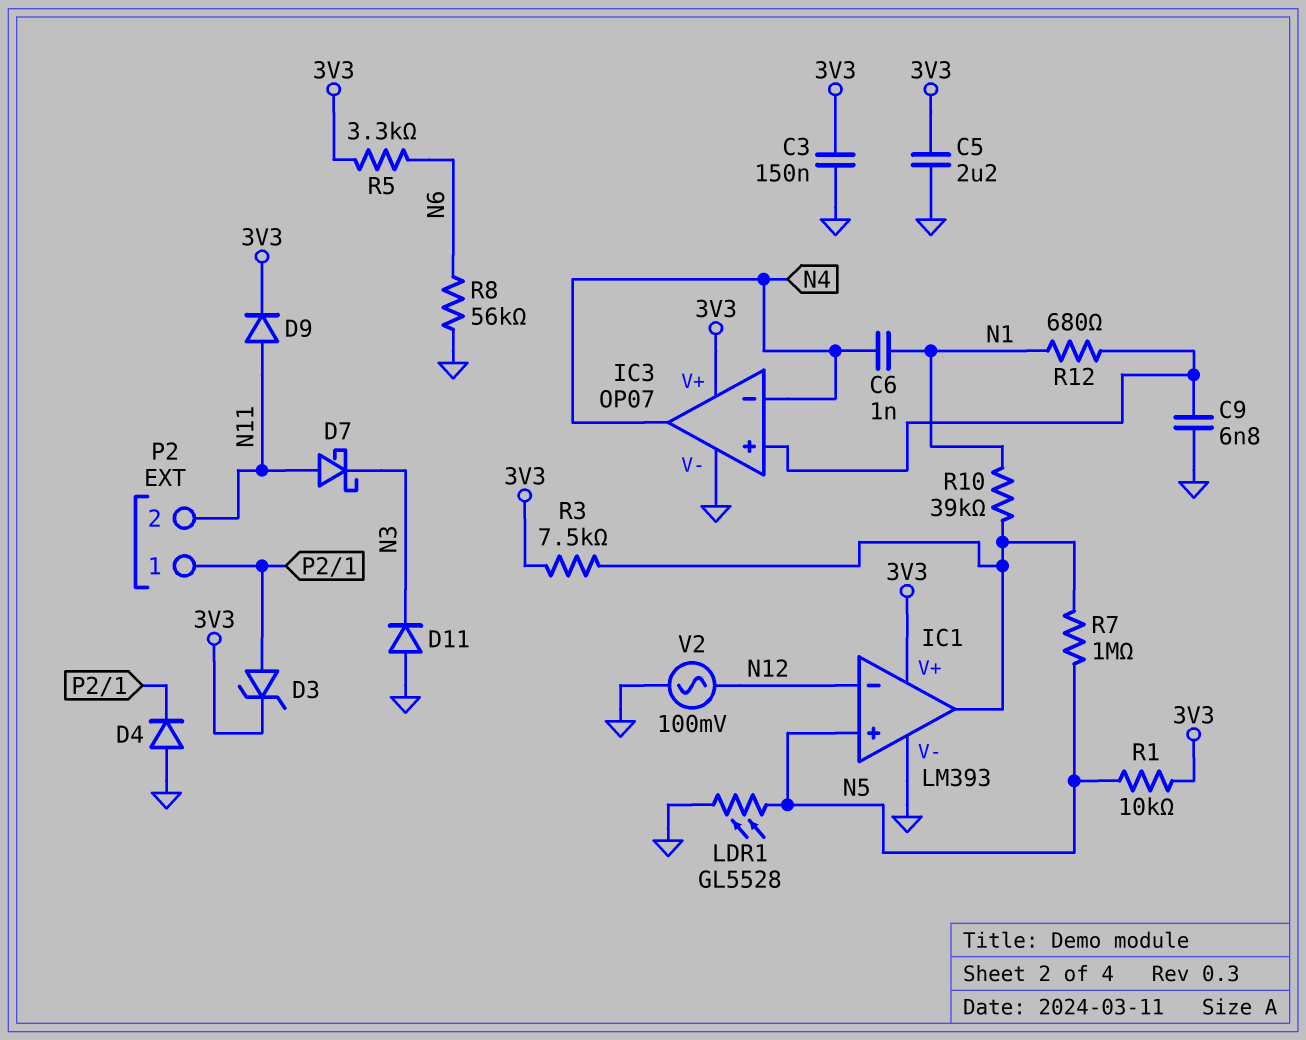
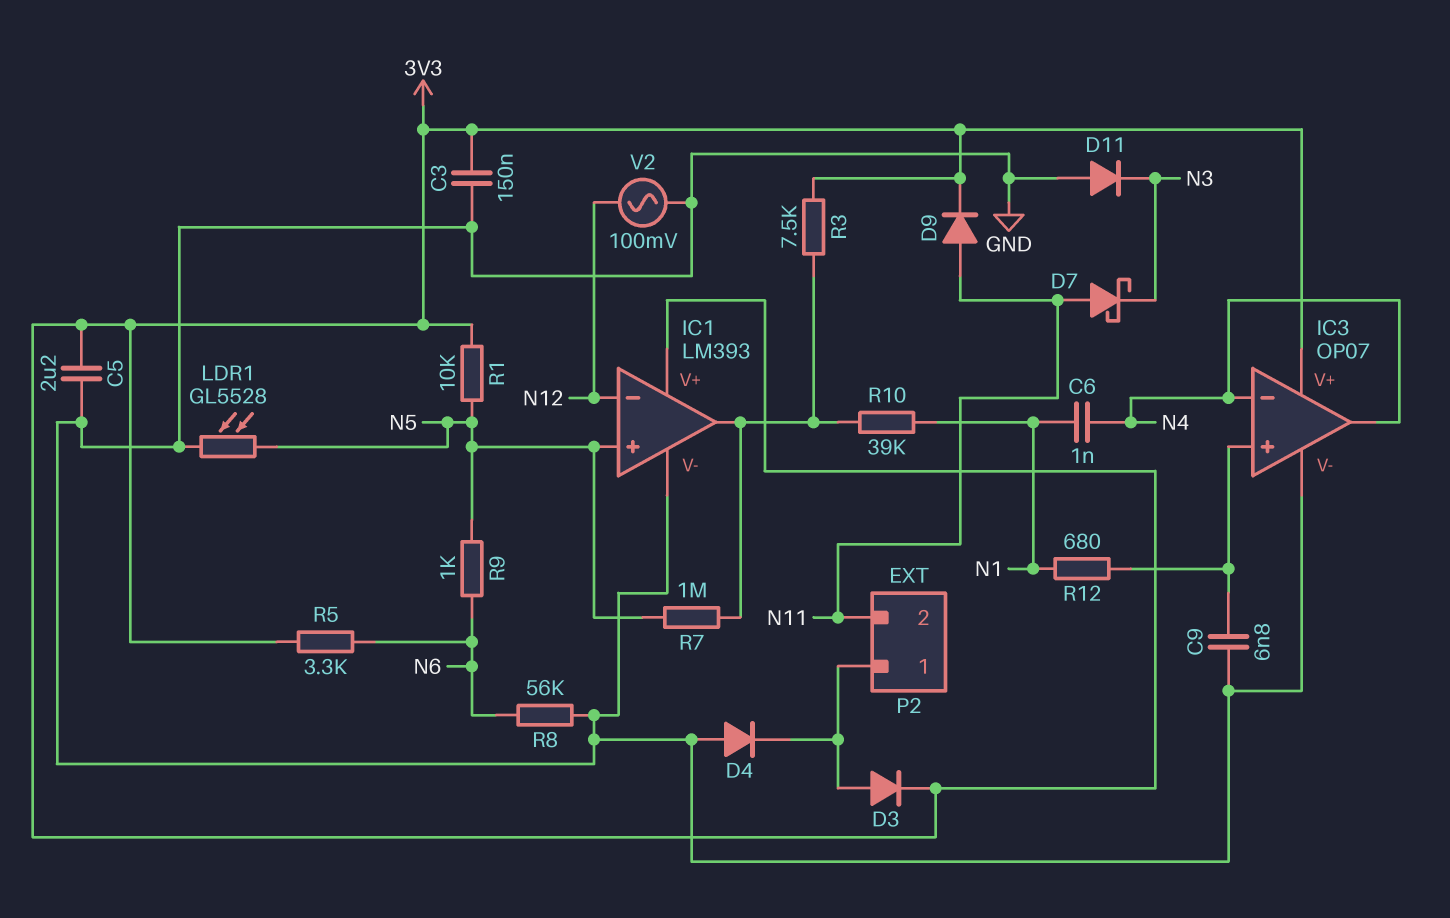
D3: zener (A P2/1, K 3V3) -> diode (A P2/1, K 3V3)
R9: none -> 1k (N5, N6)

